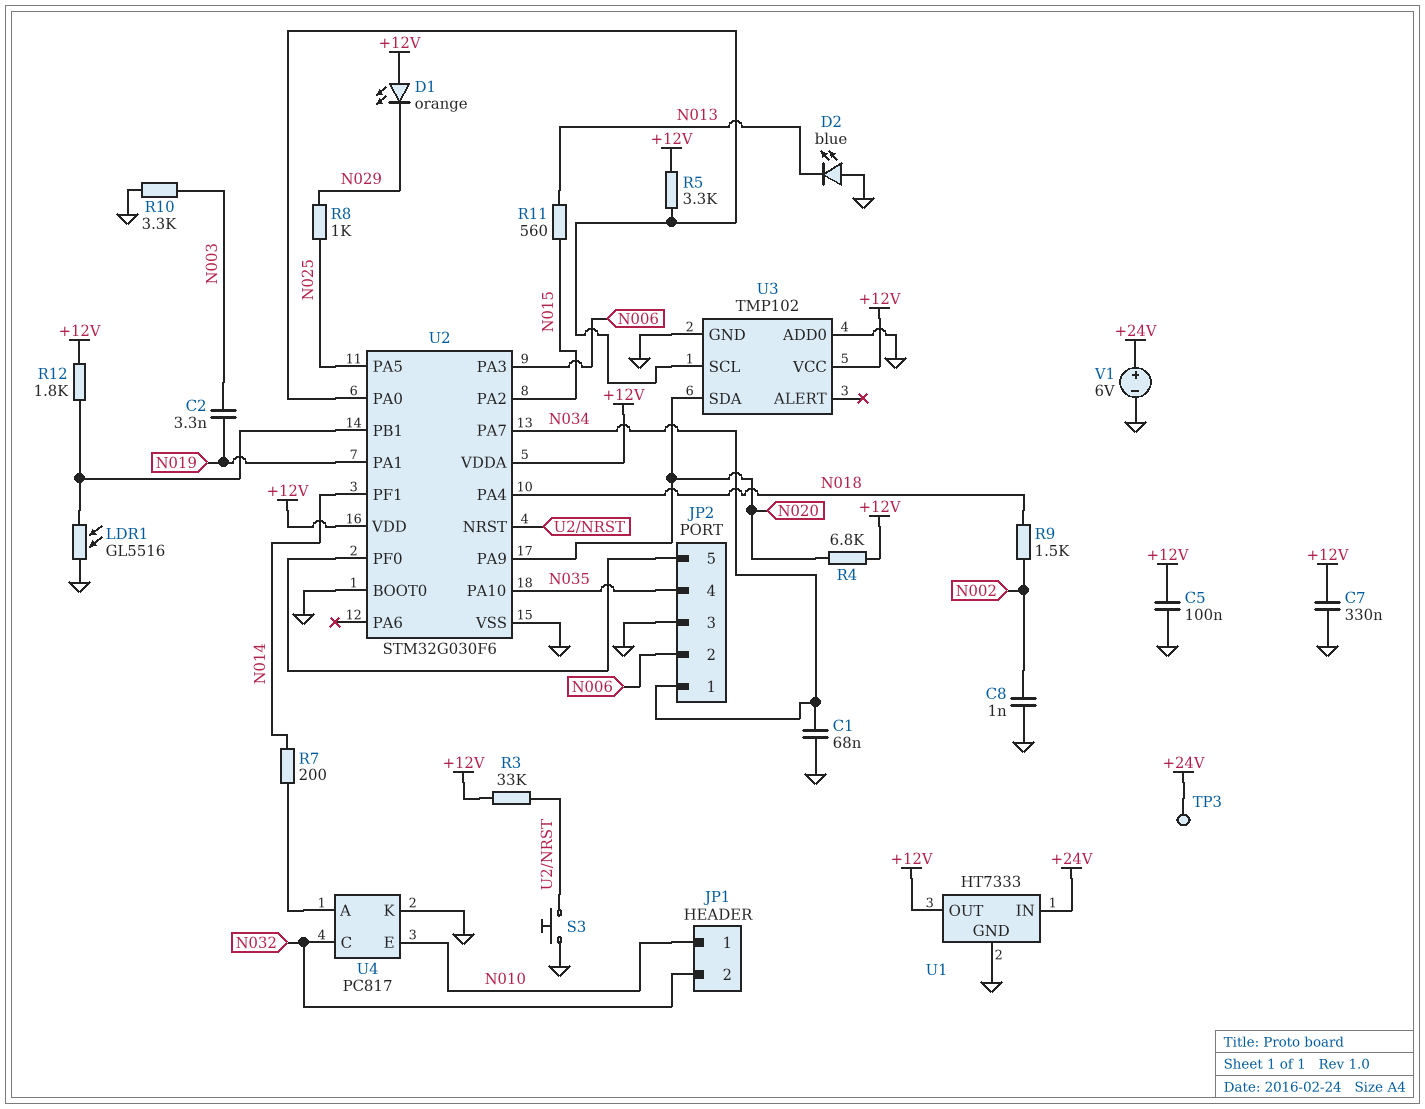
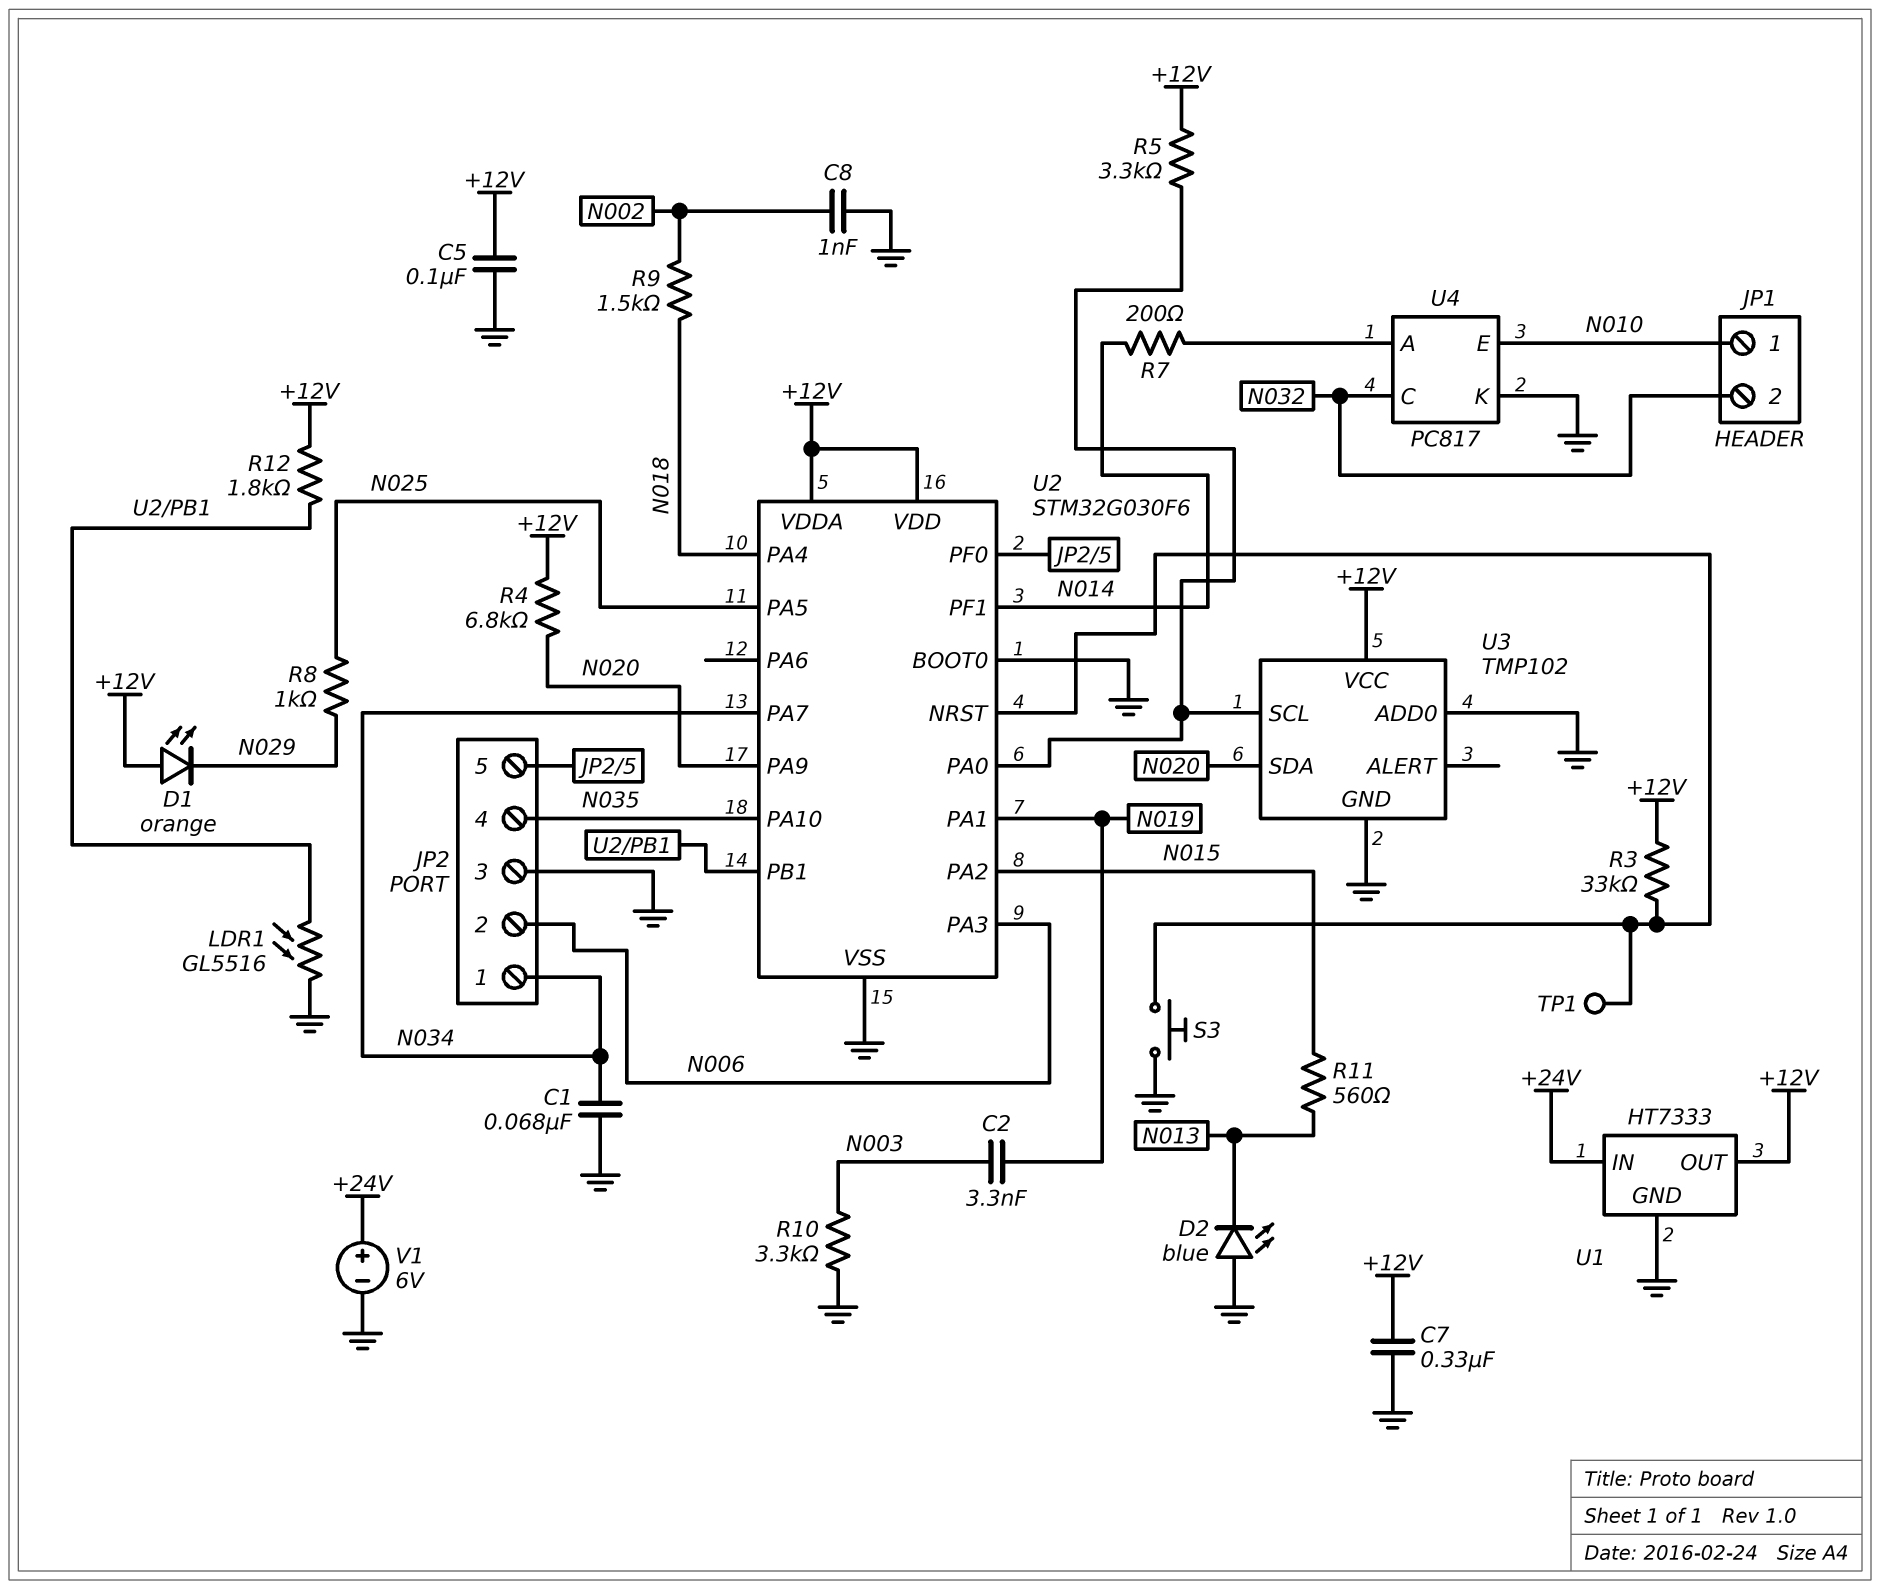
TP1: none -> test point (U2/NRST)
TP3: test point (+24V) -> none

